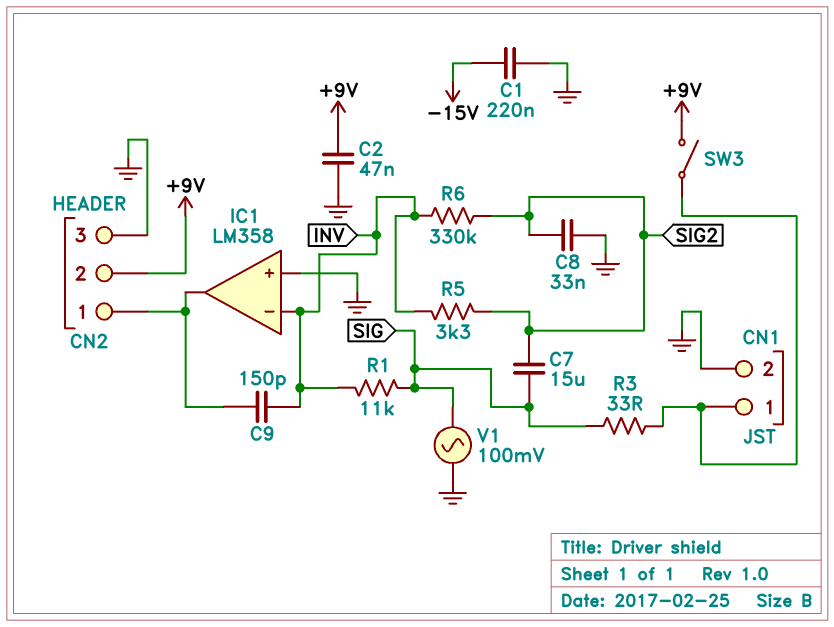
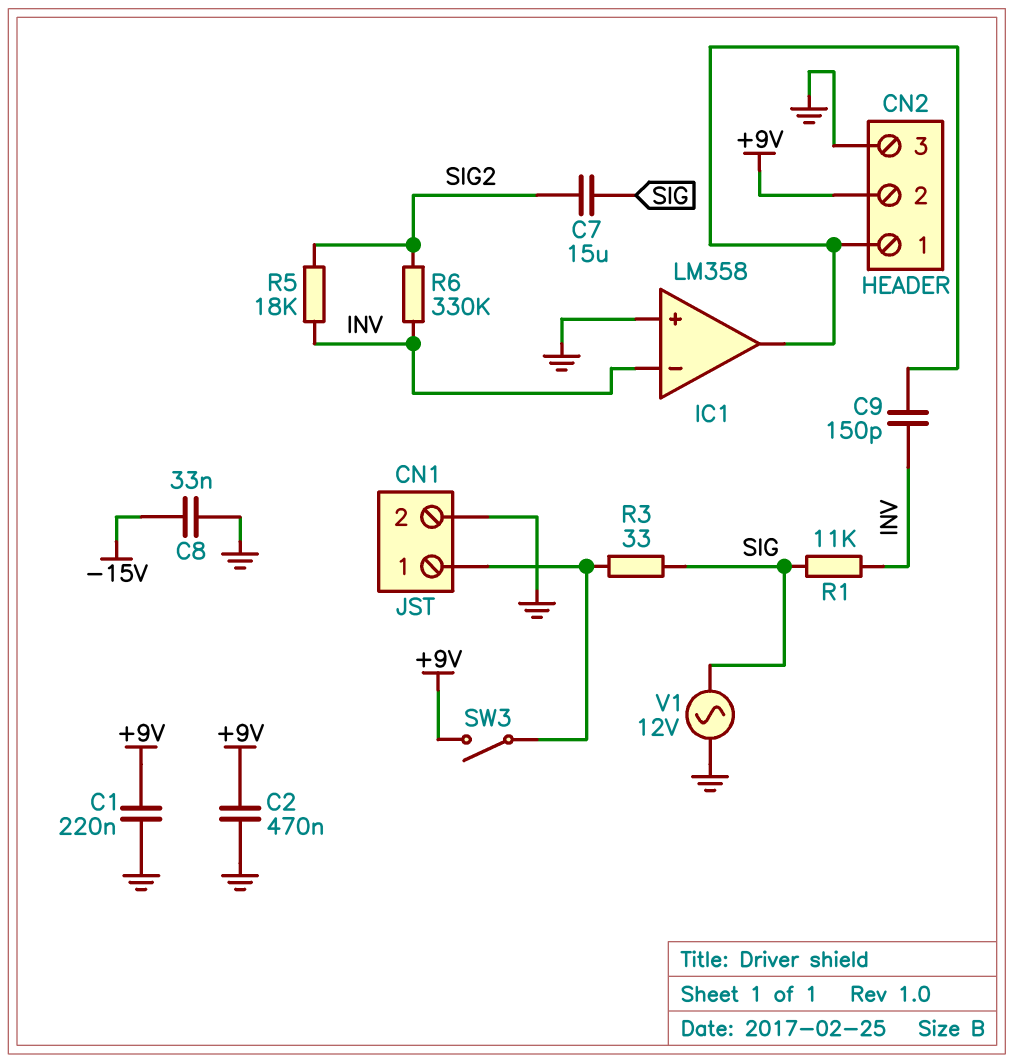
C1: 220nF (-15V, GND) -> 220nF (+9V, GND)
C2: 47nF (+9V, GND) -> 470nF (+9V, GND)
C8: 33nF (GND, SIG2) -> 33nF (-15V, GND)
R5: 3.3k (INV, SIG2) -> 18k (INV, SIG2)
V1: AC 100mV (GND, SIG) -> AC 12V (GND, SIG)

